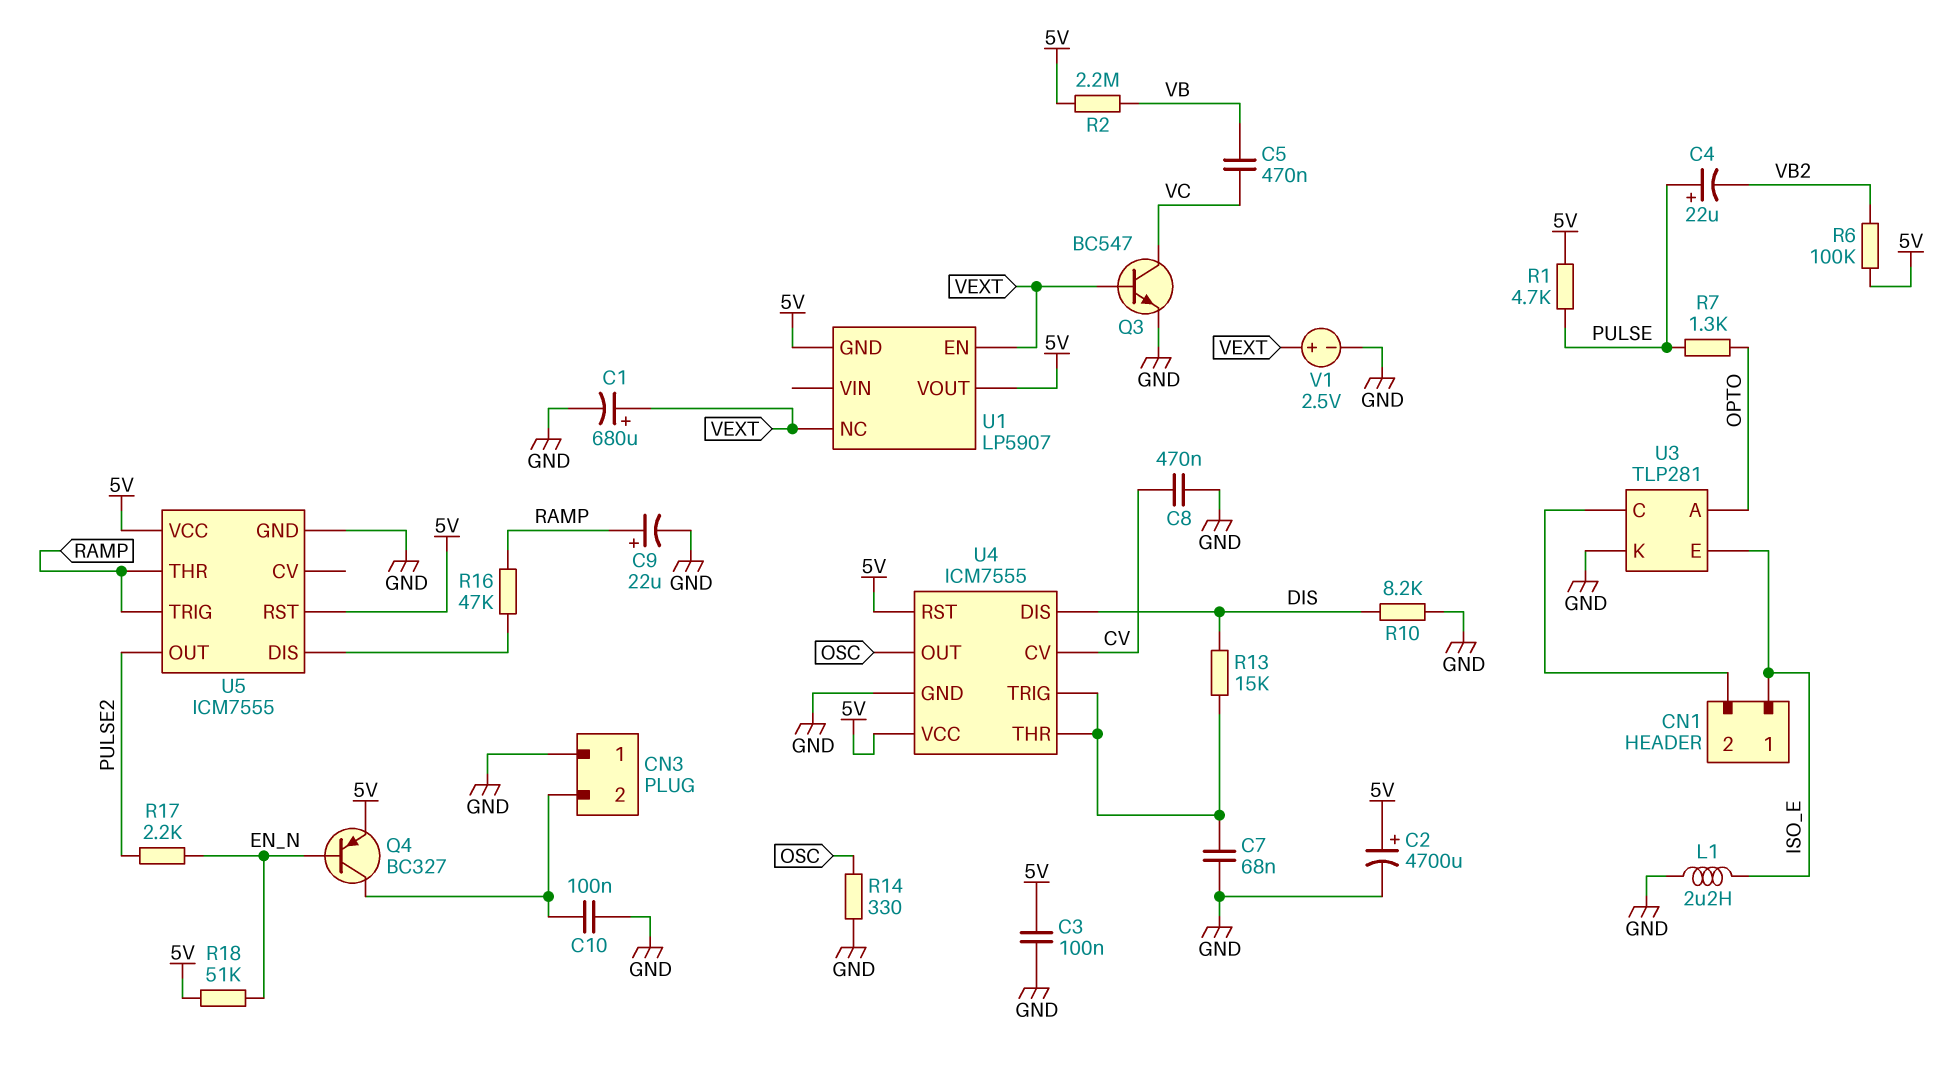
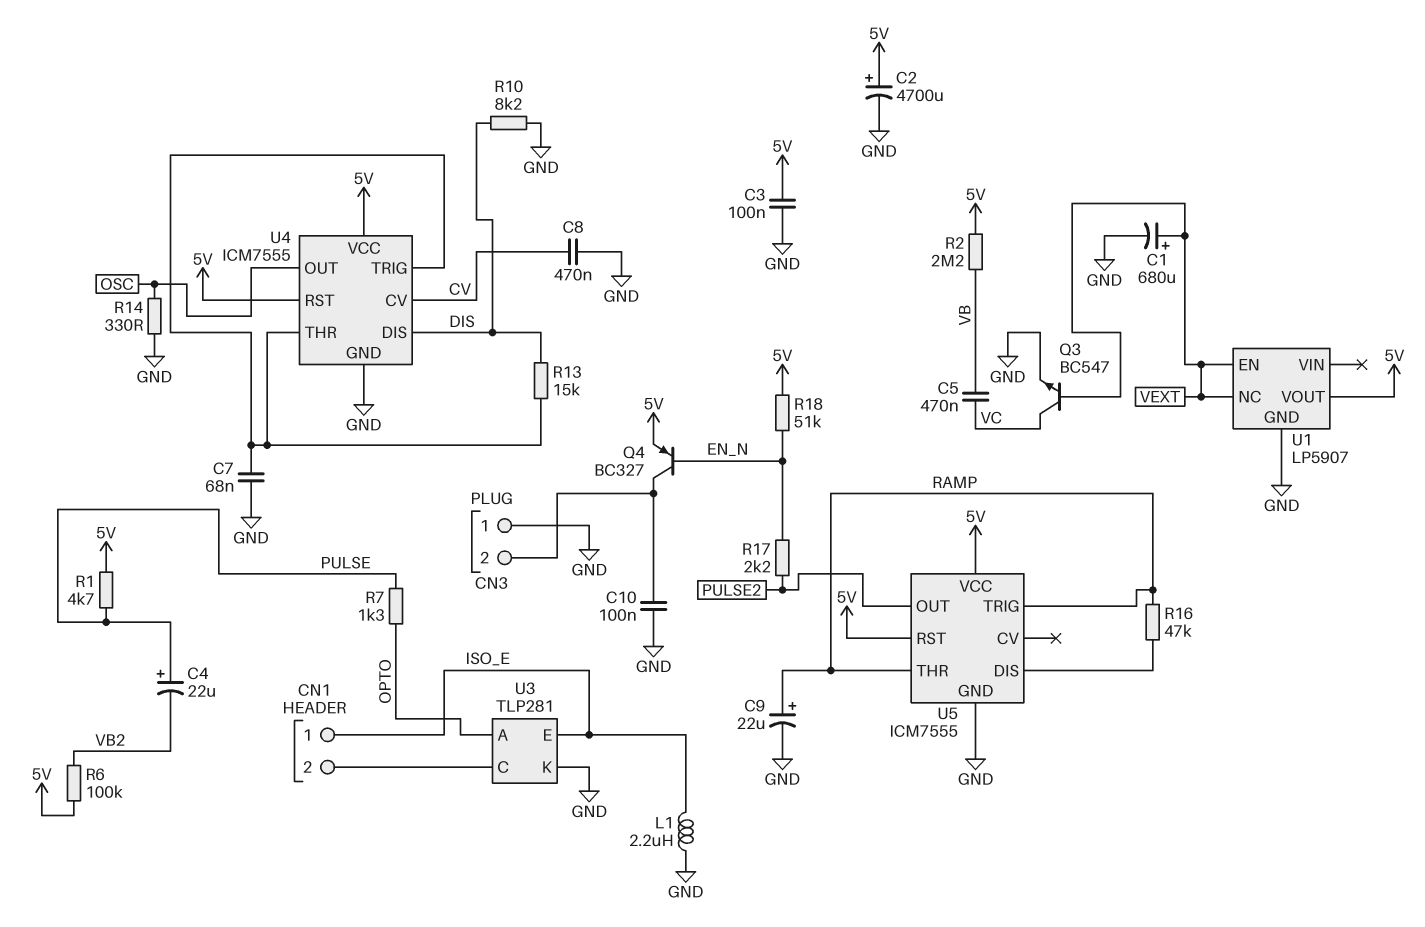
U1 pin GND: 5V -> GND
V1: 2.5V (plus VEXT, minus GND) -> none

